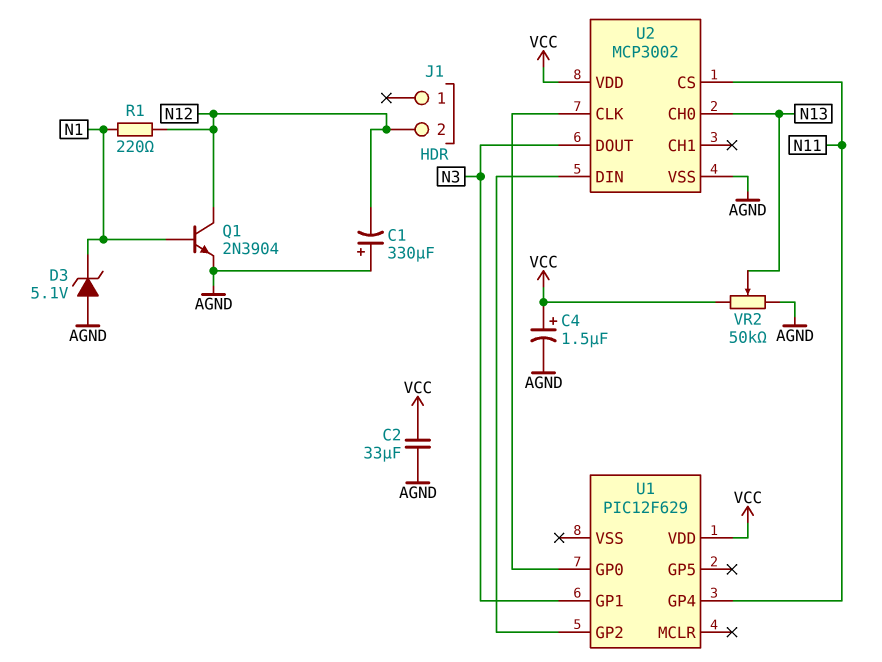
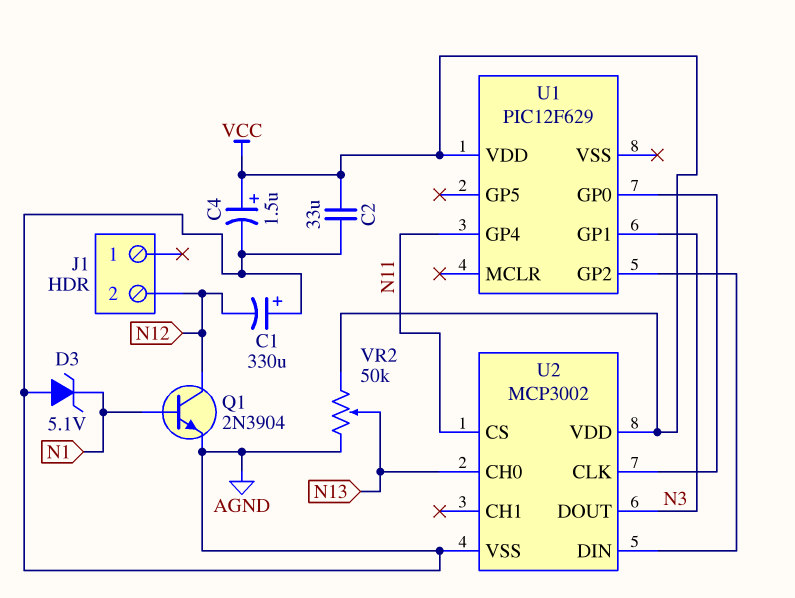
R1: 220 (N1, N12) -> none

